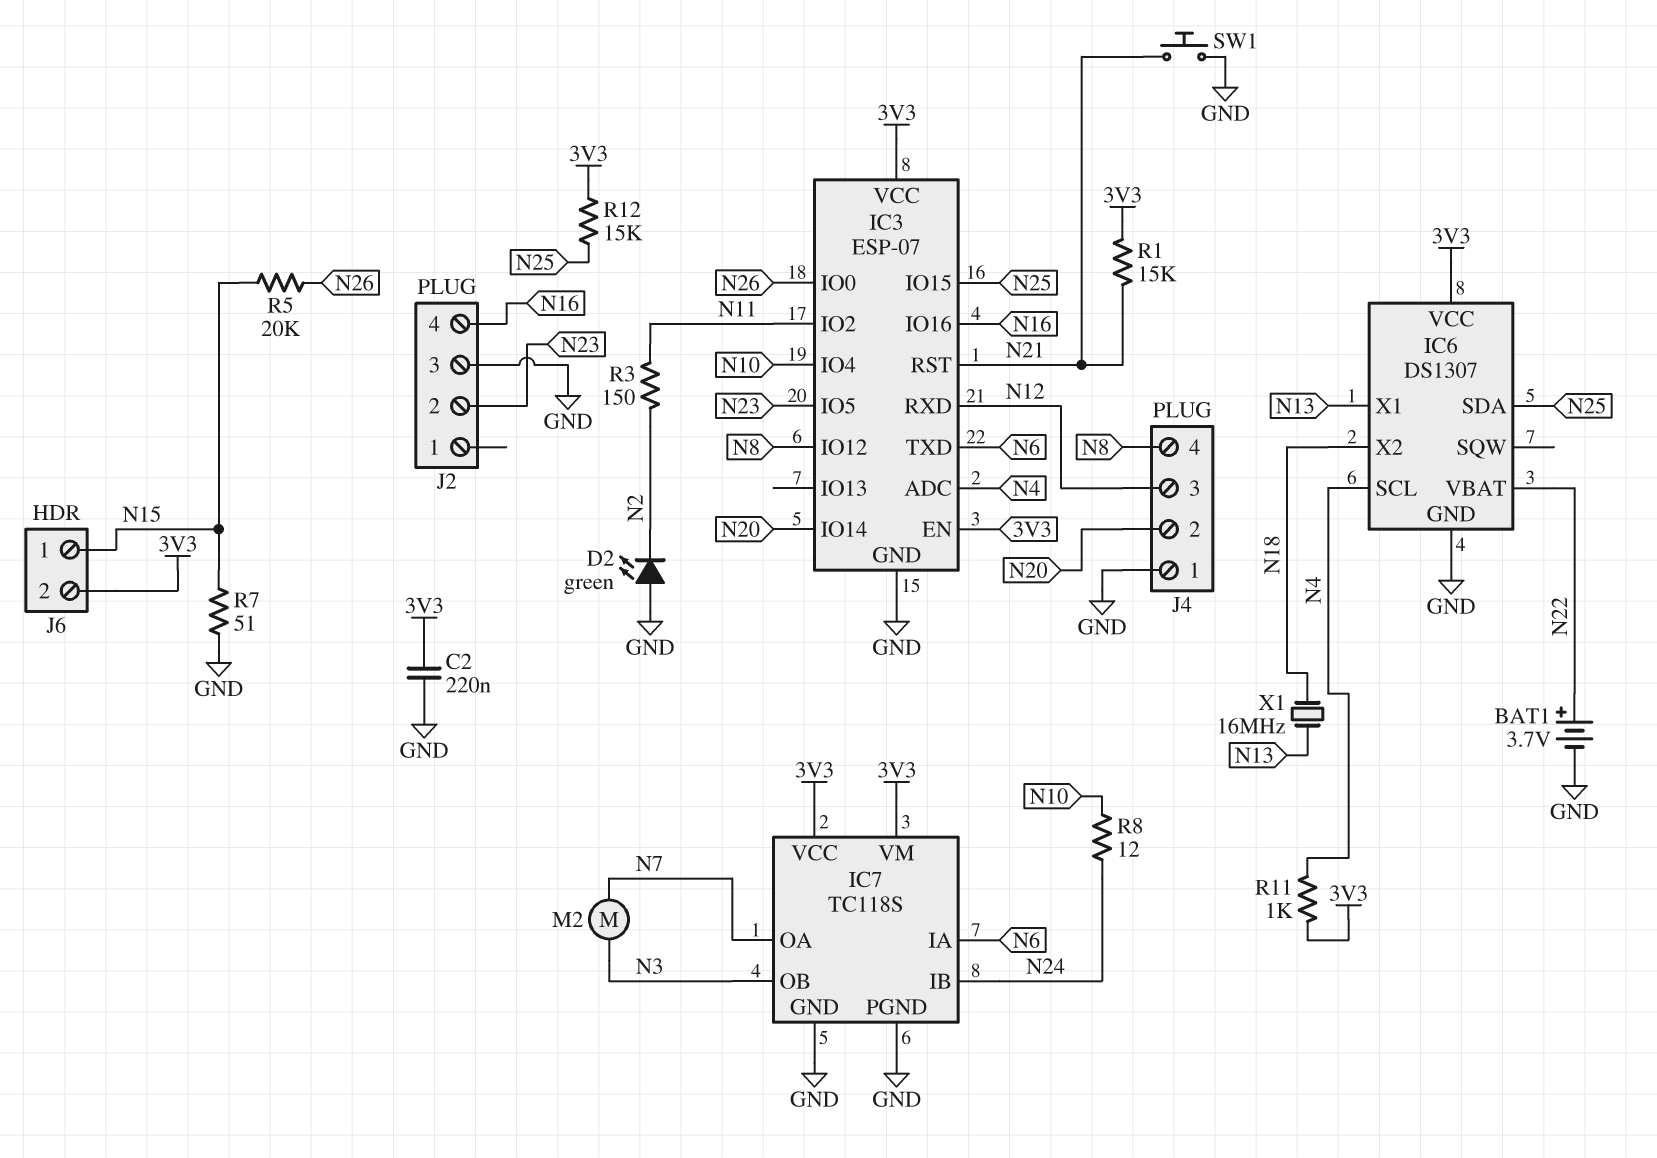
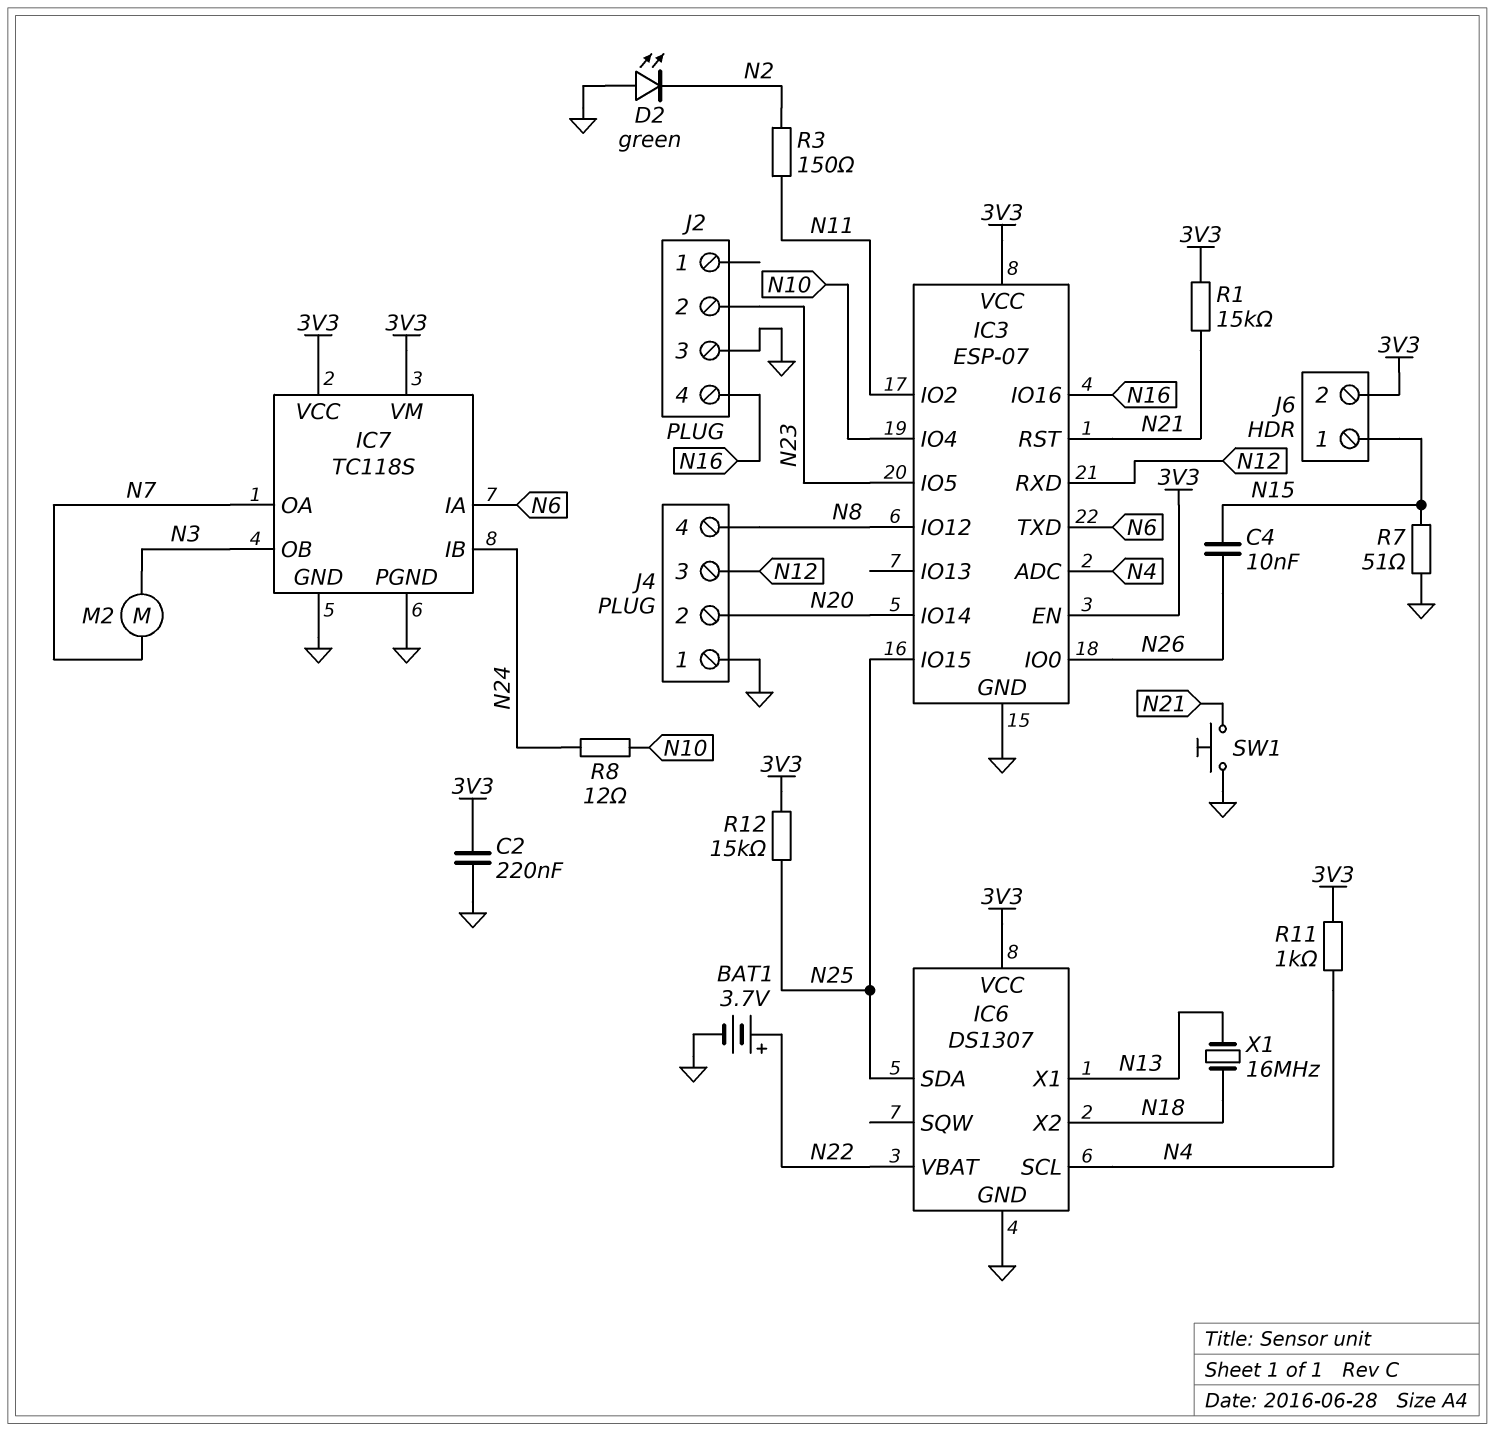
C4: none -> 10nF (N15, N26)
R5: 20k (N15, N26) -> none

